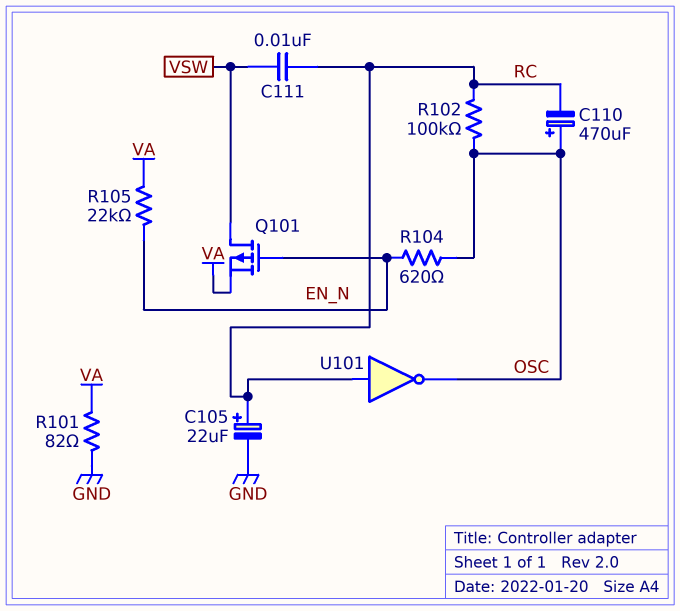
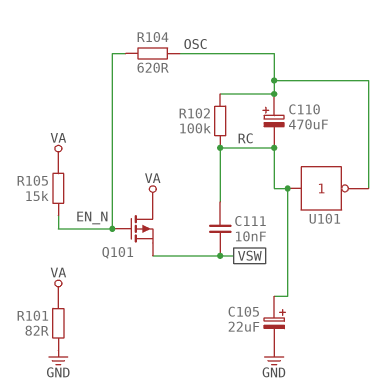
Q101: PMOS (G EN_N, D VSW, S VA) -> PMOS (G EN_N, D VA, S VSW)
R105: 22k (EN_N, VA) -> 15k (EN_N, VA)

